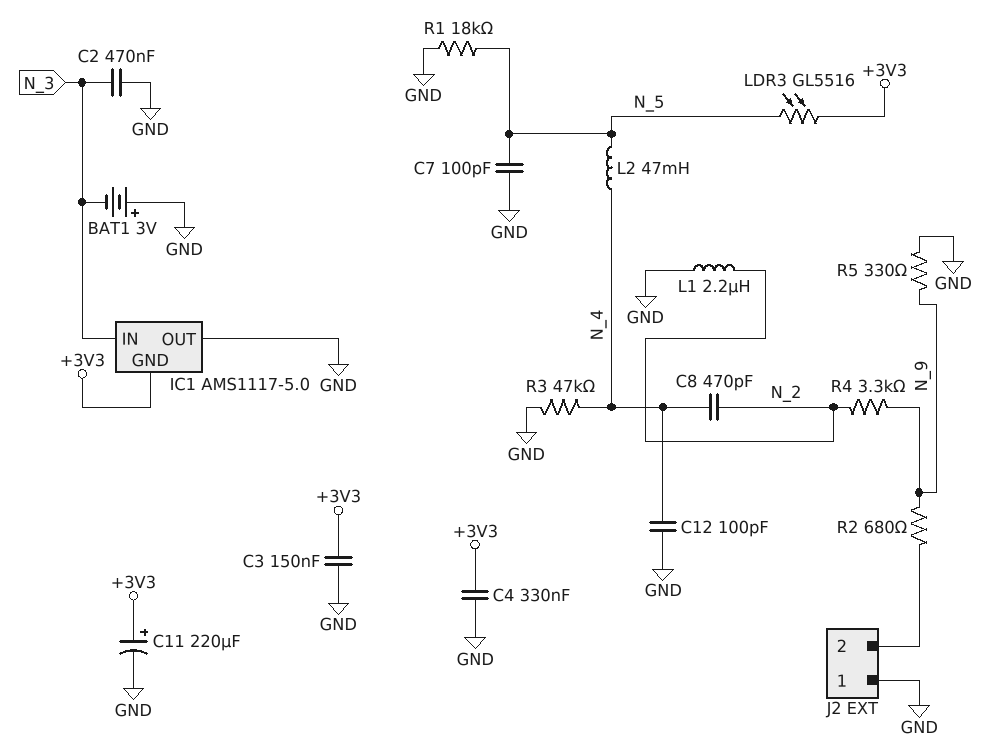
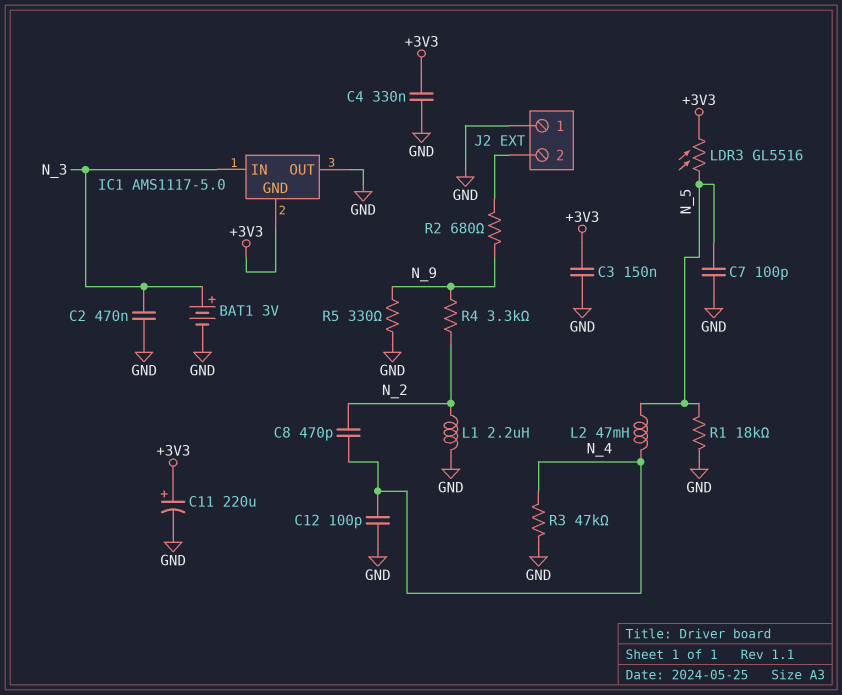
BAT1: 3V (plus GND, minus N_3) -> 3V (plus N_3, minus GND)

